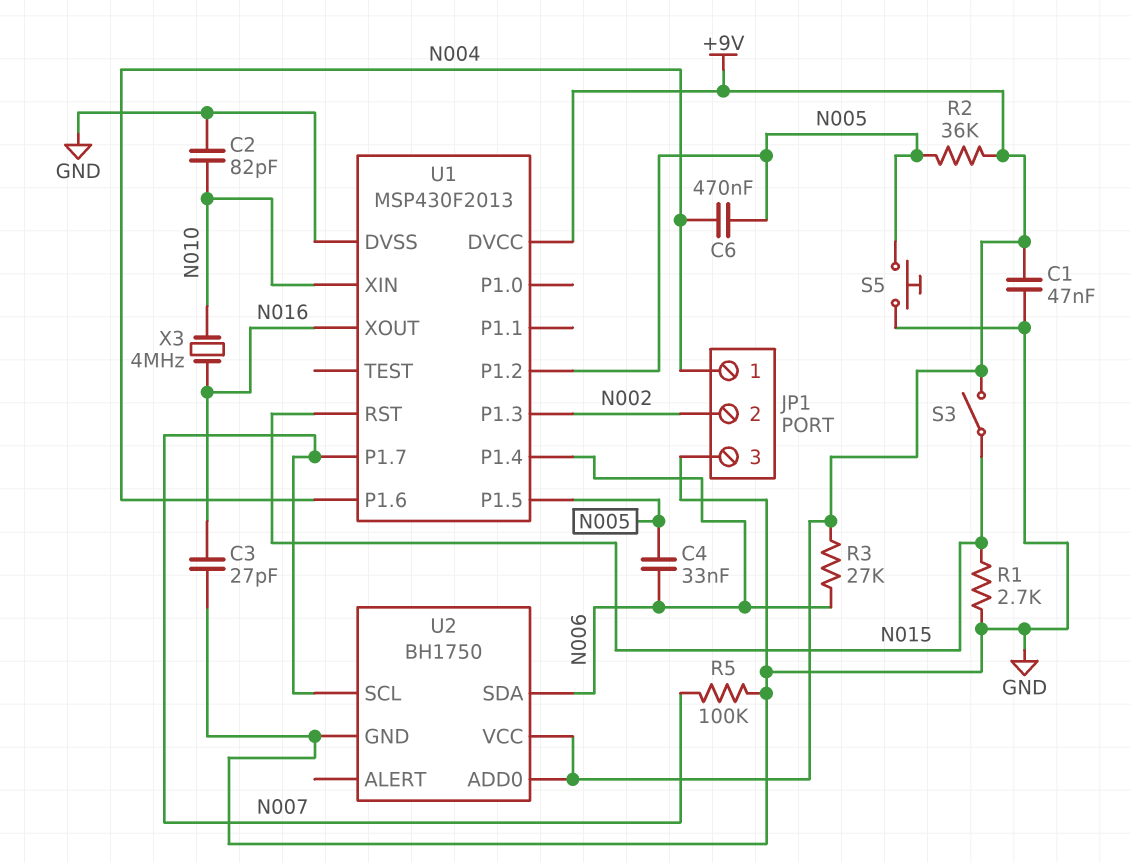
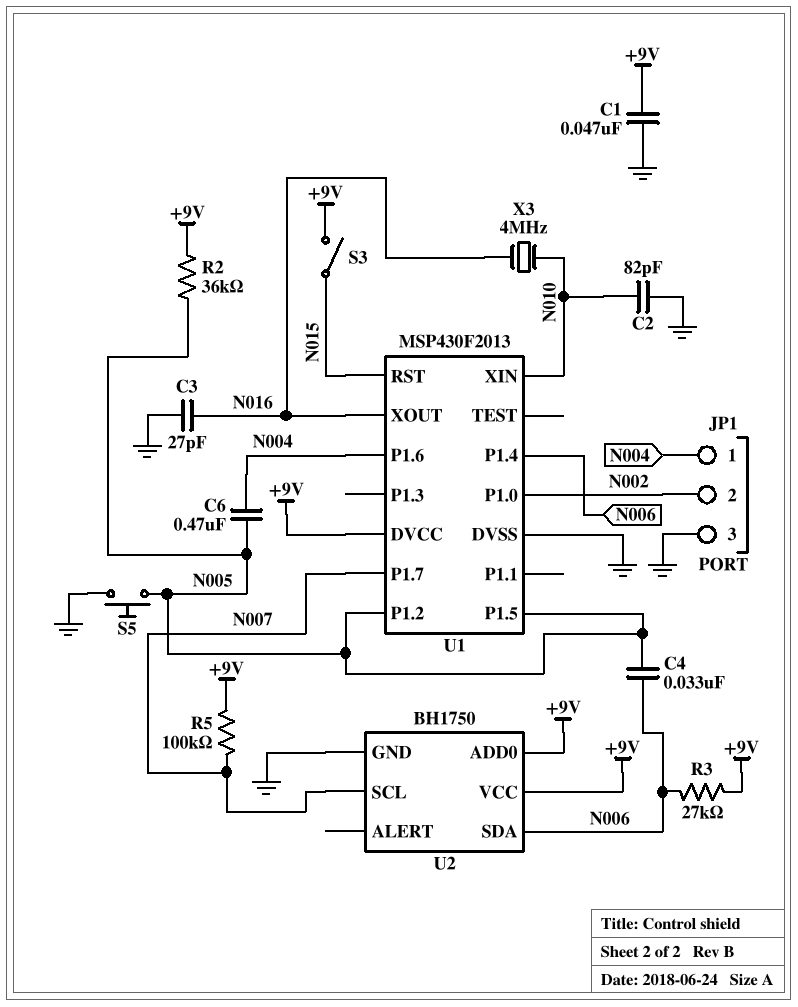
R1: 2.7k (GND, N015) -> none
R5: 100k (GND, N007) -> 100k (+9V, N007)
U1 pin P1.0: none -> N002
U1 pin P1.3: N002 -> none

